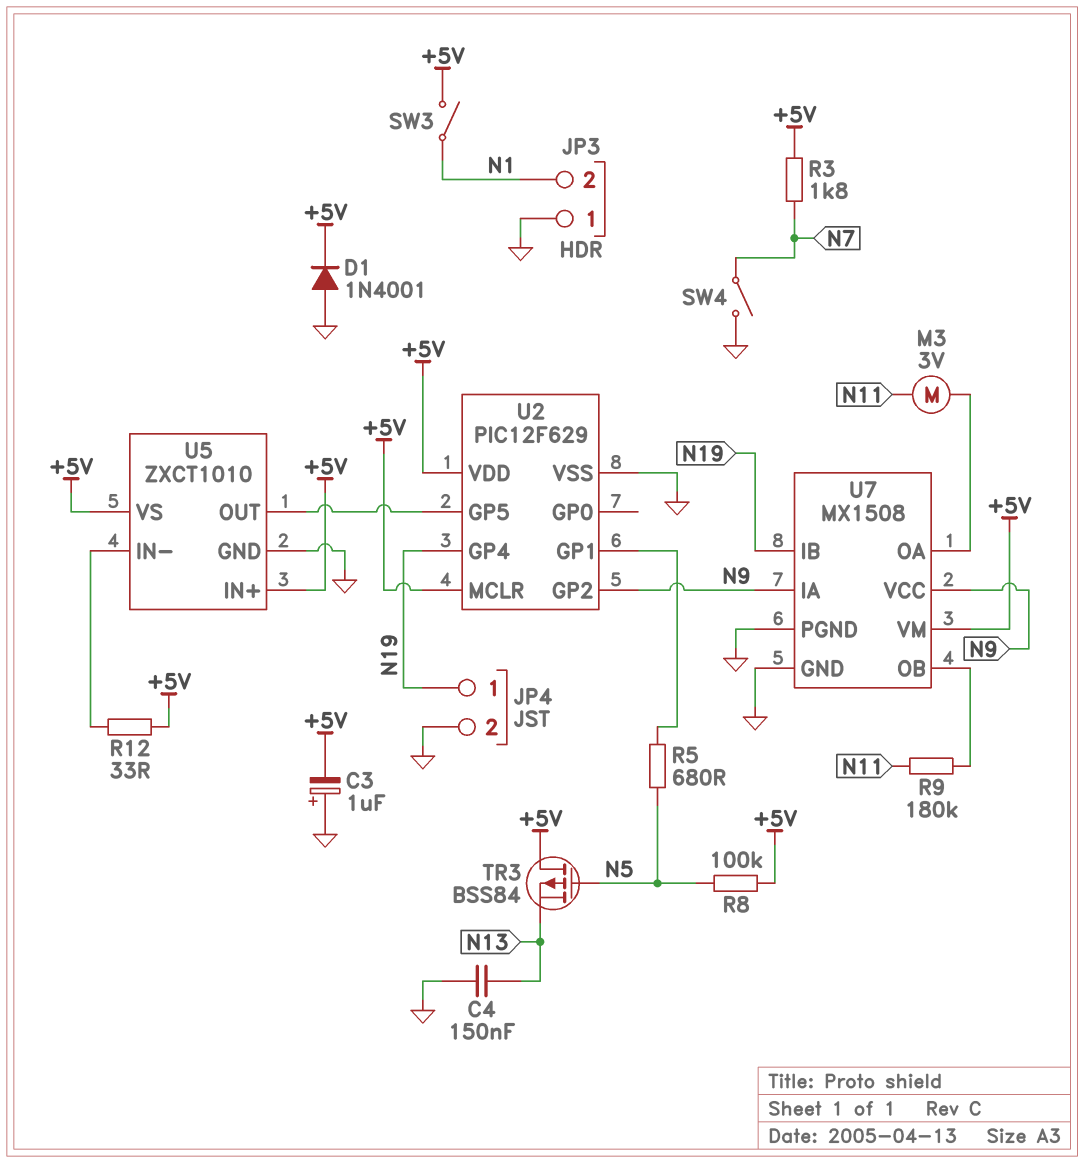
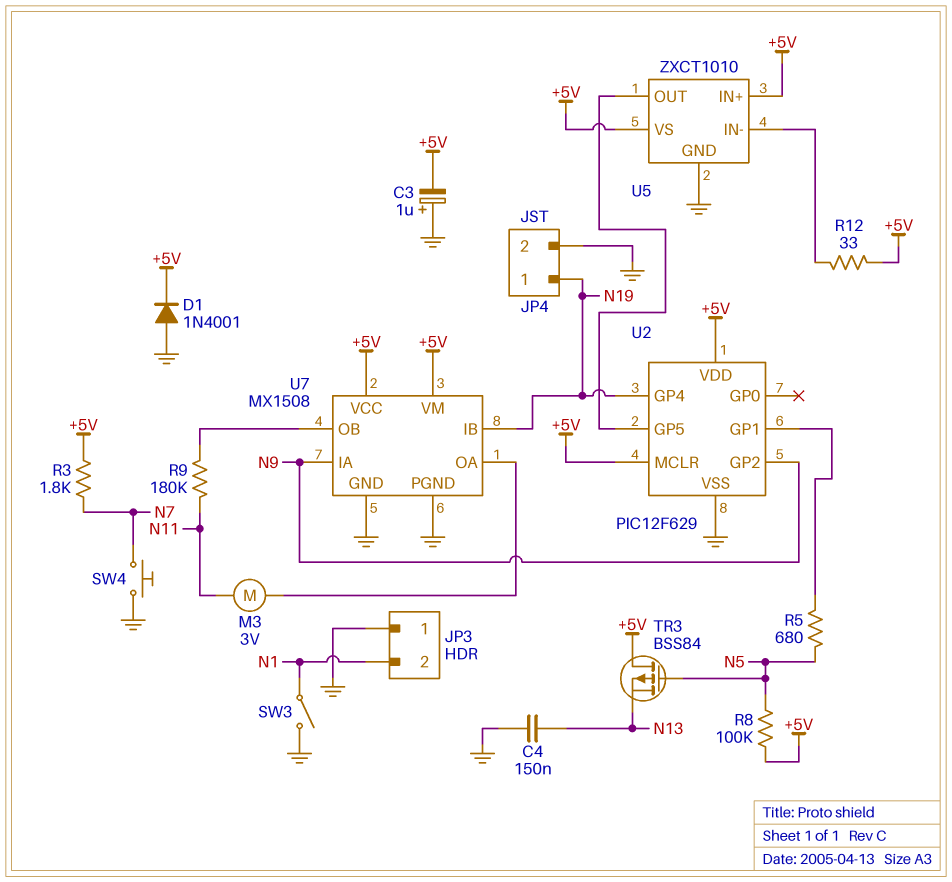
SW3: switch (+5V, N1) -> switch (GND, N1)
SW4: switch (GND, N7) -> button (GND, N7)
U7 pin VCC: N9 -> +5V

